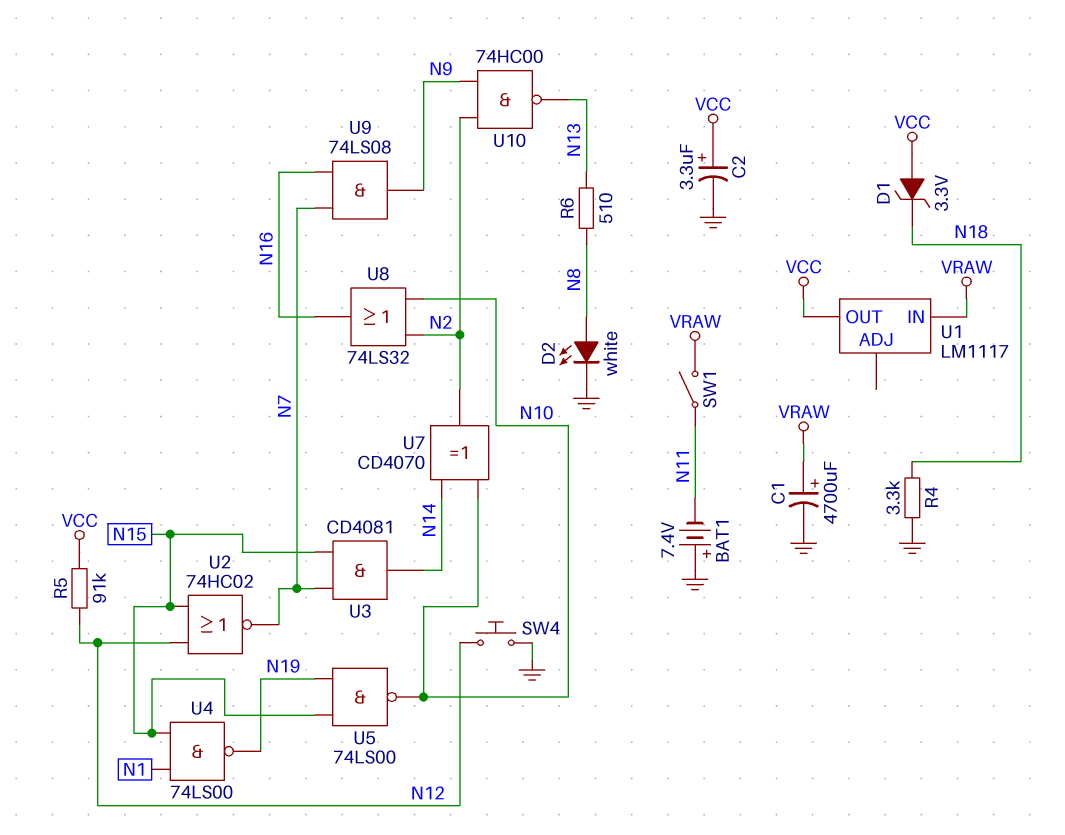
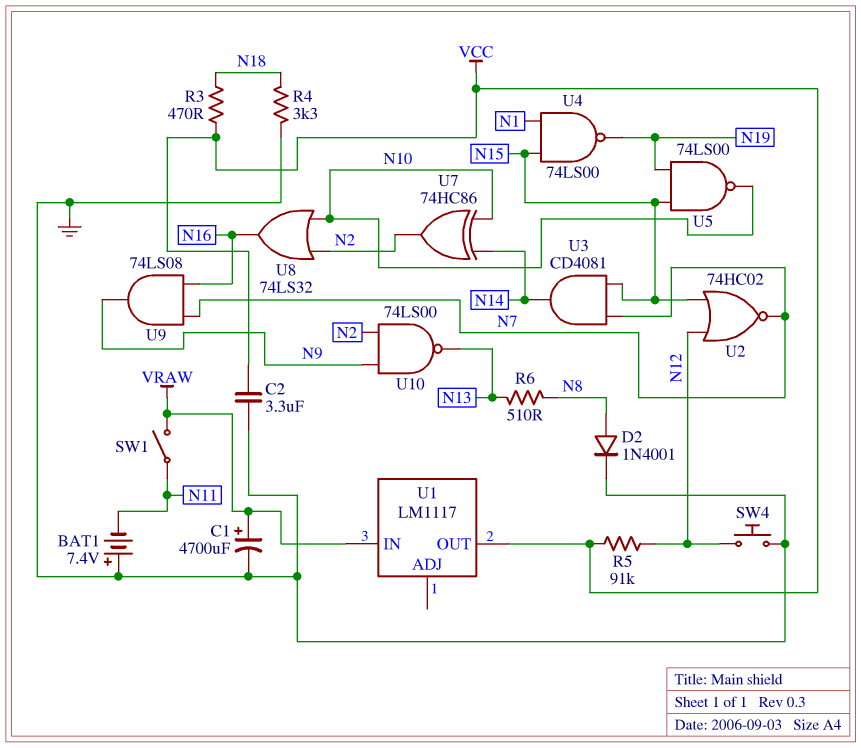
C2: 3.3uF (plus VCC, minus GND) -> 3.3uF (GND, VCC)
D1: zener 3.3V (A VCC, K N18) -> none
D2: LED white (A N8, K GND) -> diode 1N4001 (A N8, K GND)
R3: none -> 470 (N18, VCC)
U7: XOR CD4070 (in N10, in N14, out N2) -> XOR 74HC86 (in N10, in N14, out N2)
U10: NAND 74HC00 (in N2, in N9, out N13) -> NAND 74LS00 (in N2, in N9, out N13)

